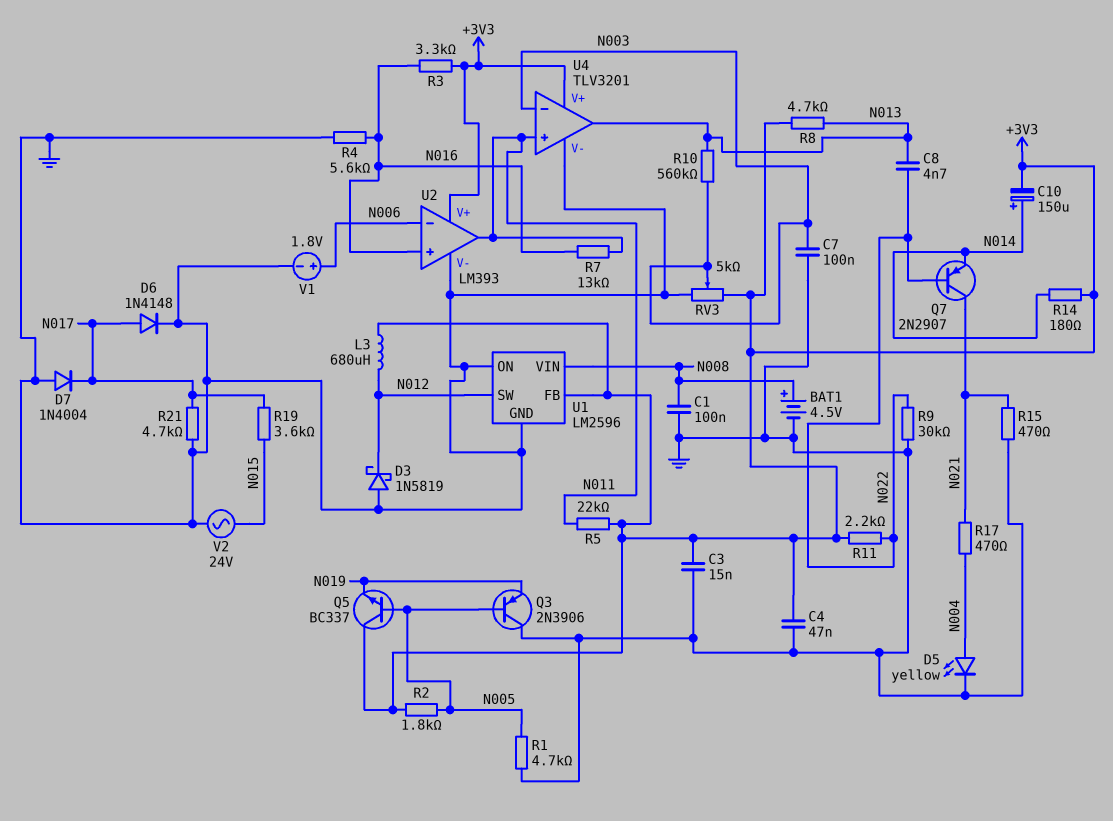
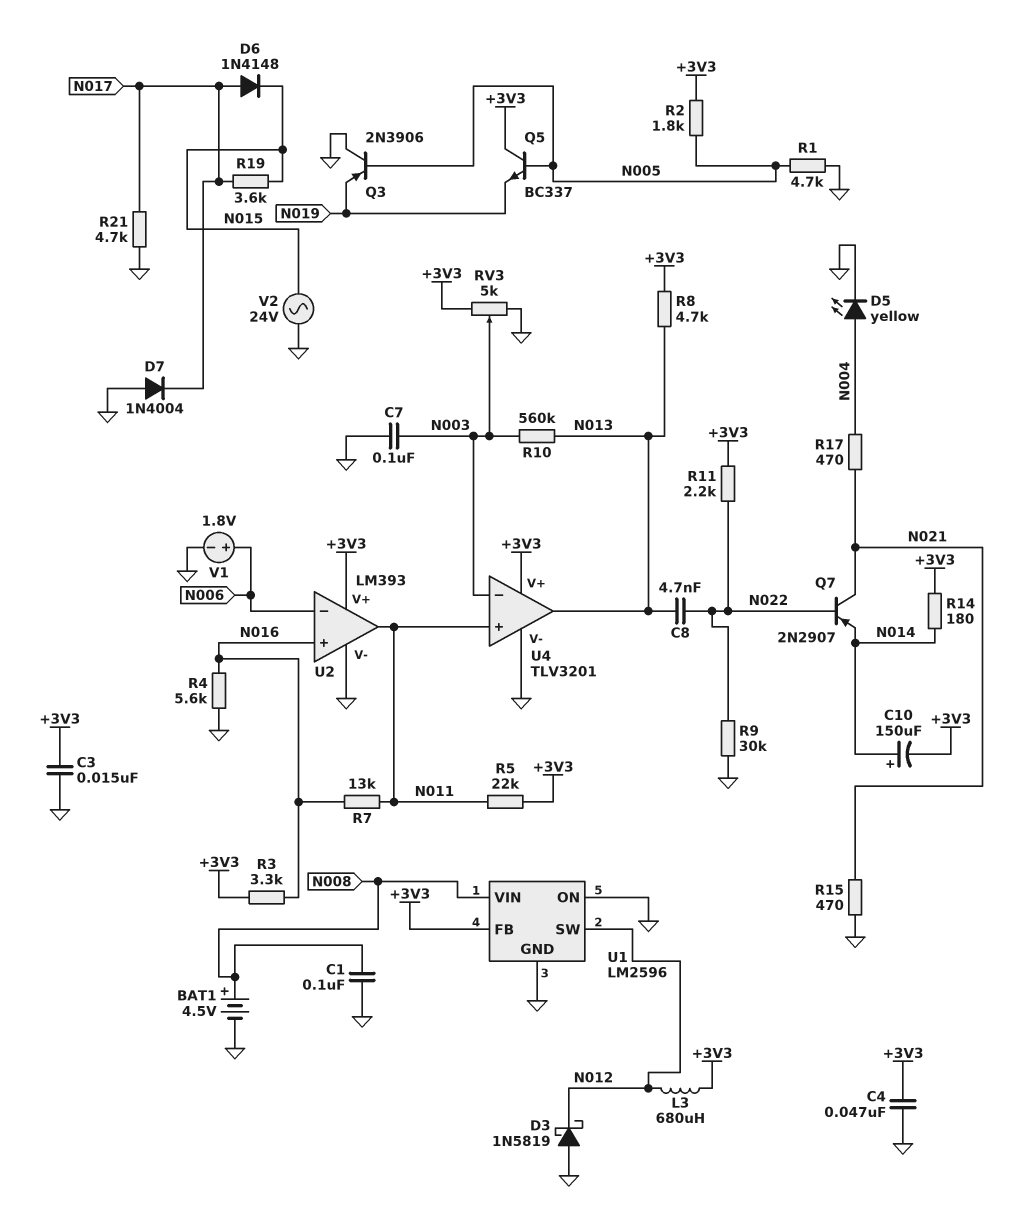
D6: diode 1N4148 (A N017, K GND) -> diode 1N4148 (A N017, K N015)

